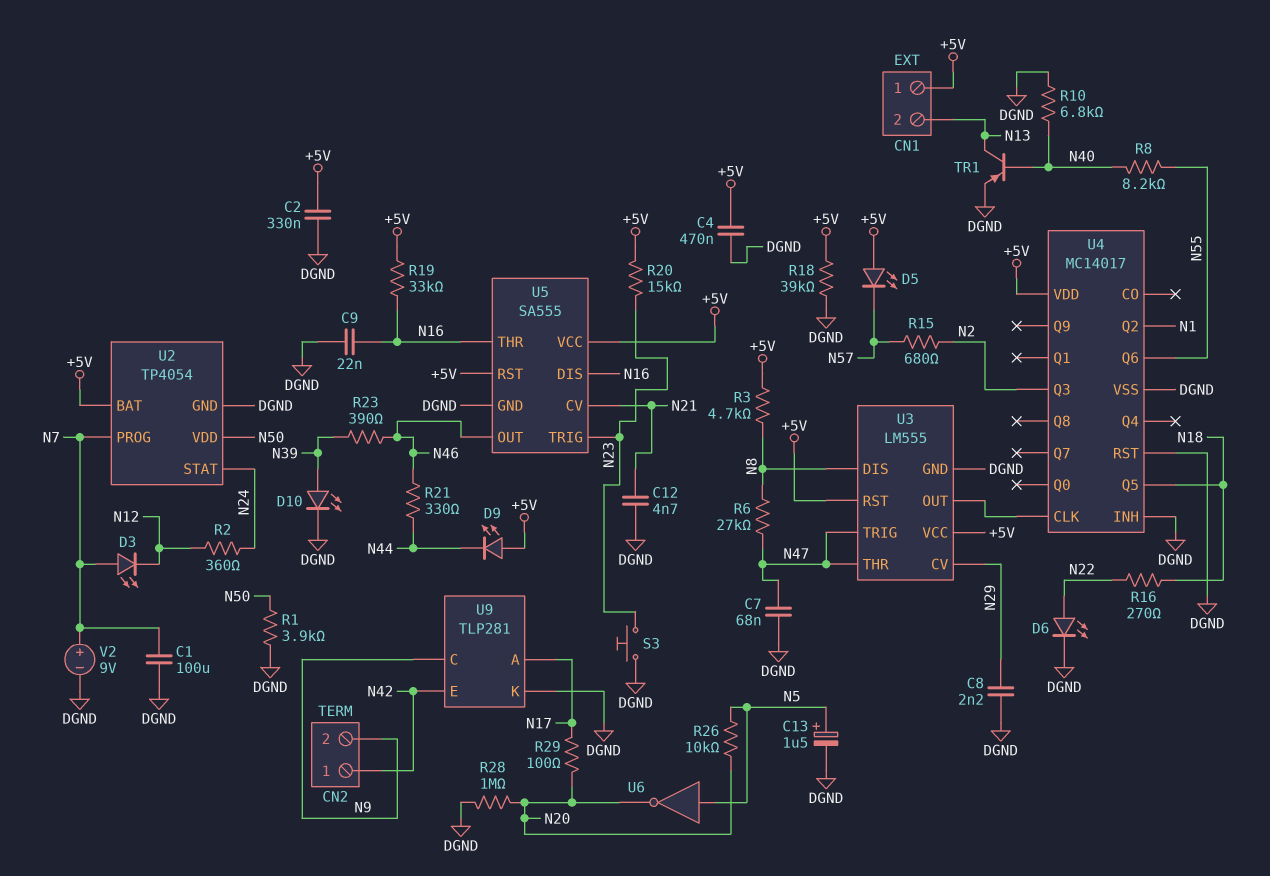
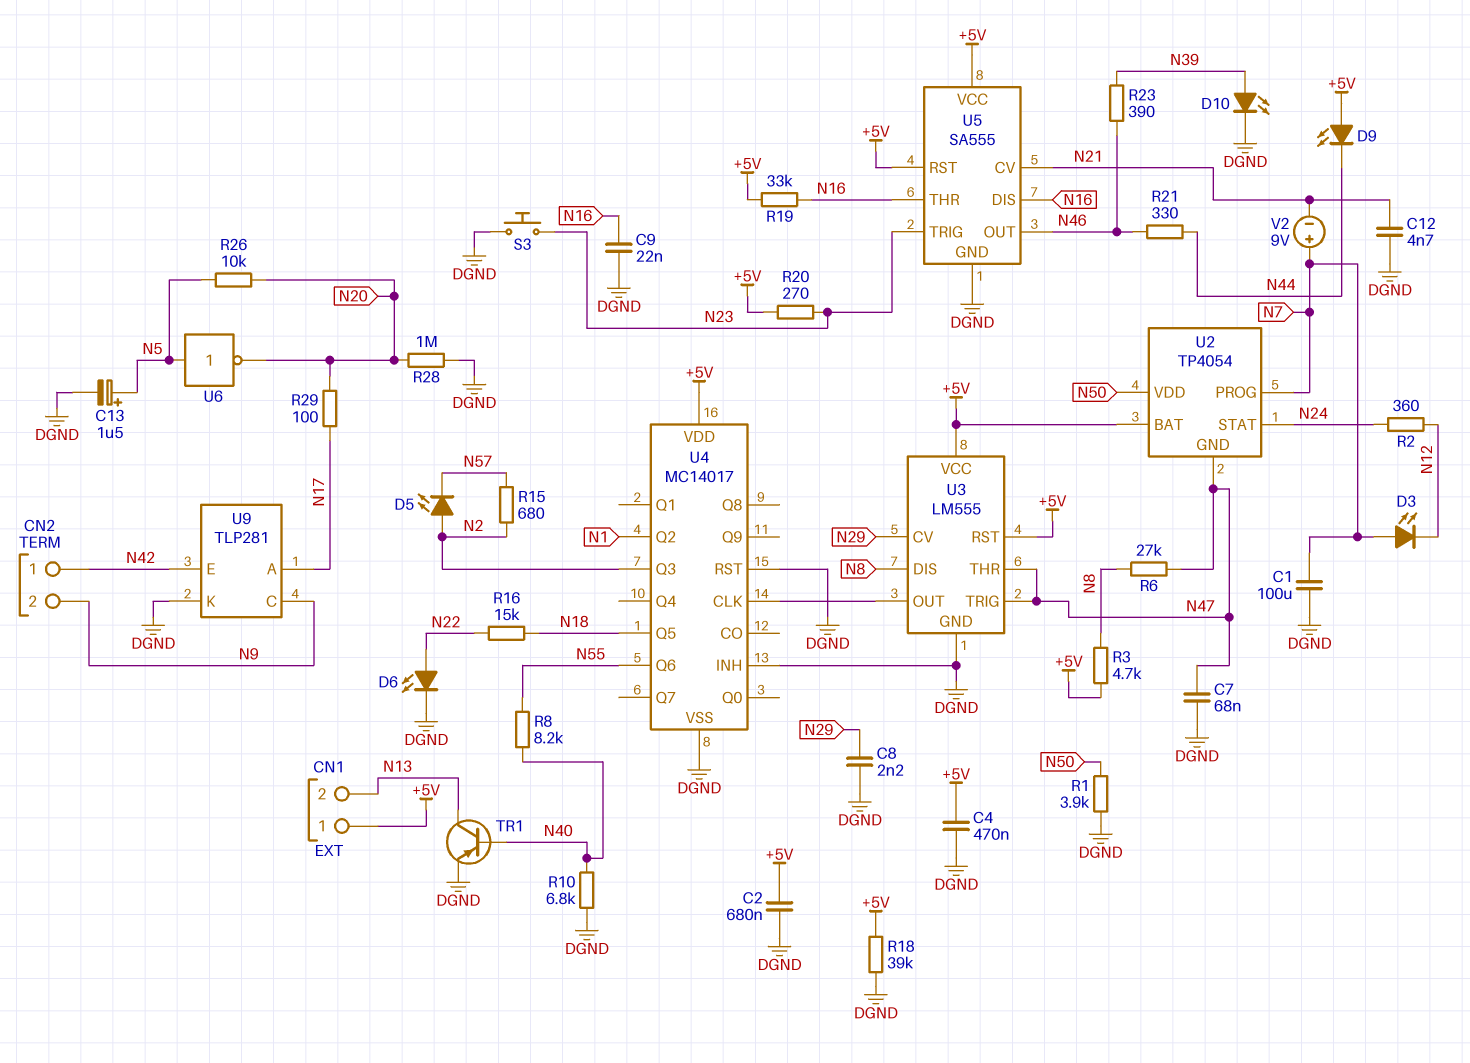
C2: 330nF (+5V, DGND) -> 680nF (+5V, DGND)
D5: LED (A +5V, K N57) -> LED (A N2, K N57)
R16: 270 (N18, N22) -> 15k (N18, N22)
R20: 15k (+5V, N23) -> 270 (+5V, N23)
U2 pin GND: DGND -> N47
V2: 9V (plus N7, minus DGND) -> 9V (plus N7, minus N21)

